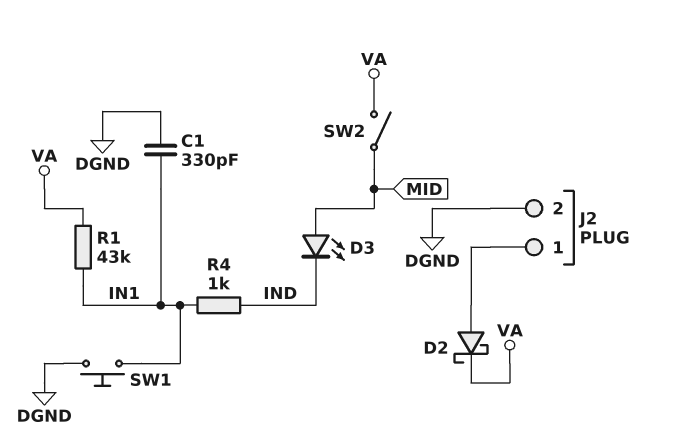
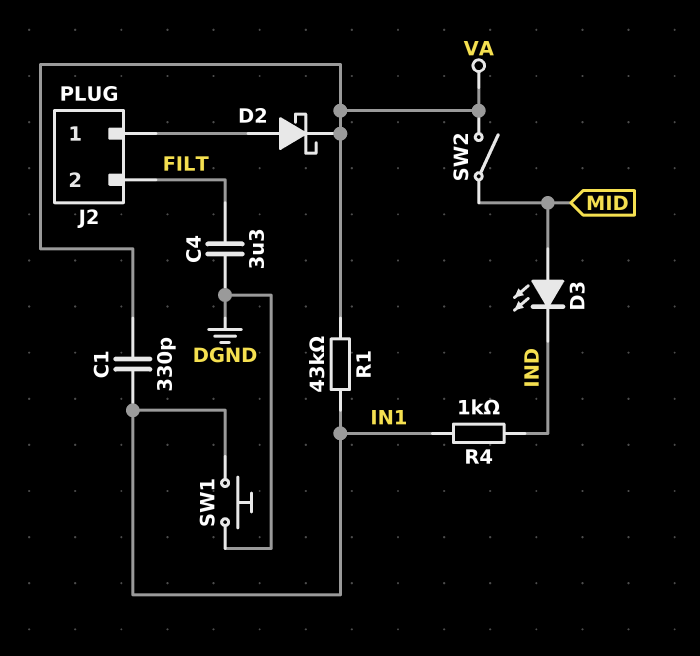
C1: 330pF (DGND, IN1) -> 330pF (IN1, VA)
C4: none -> 3.3uF (DGND, FILT)
J2 pin 2: DGND -> FILT

